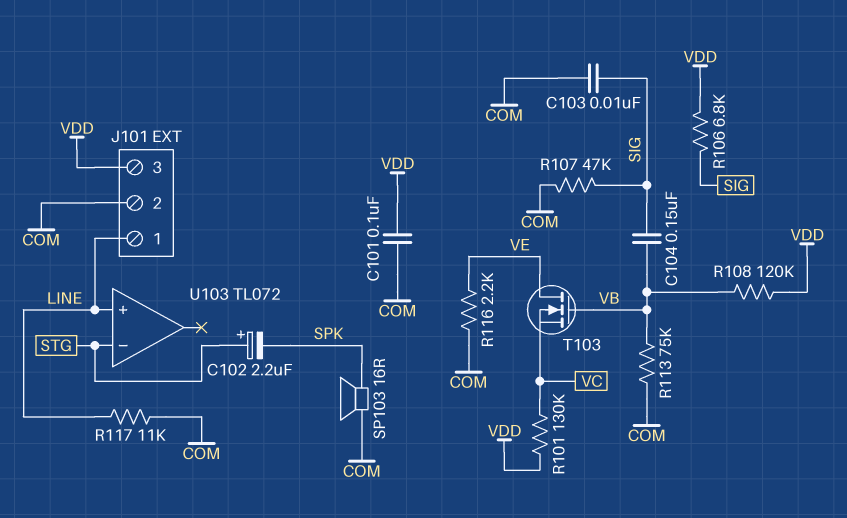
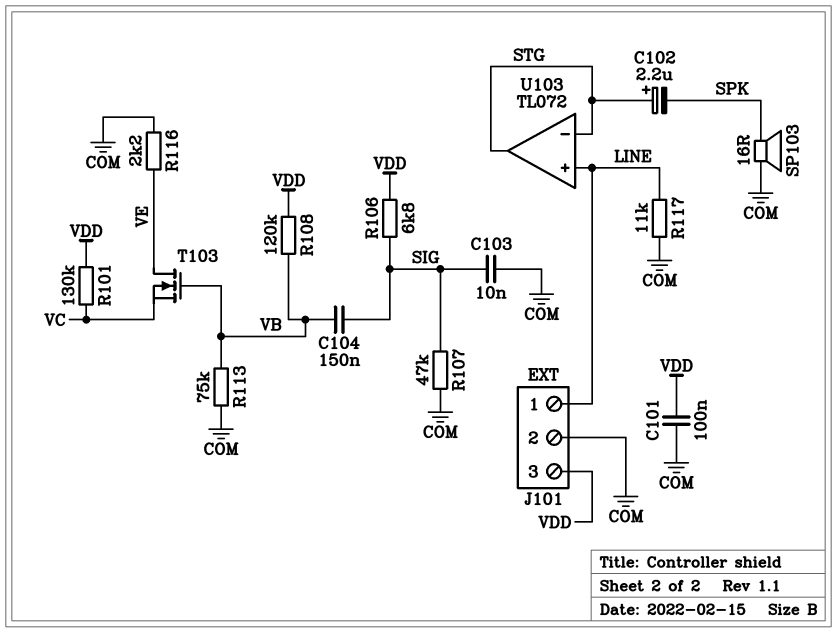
U103 pin out: none -> STG

